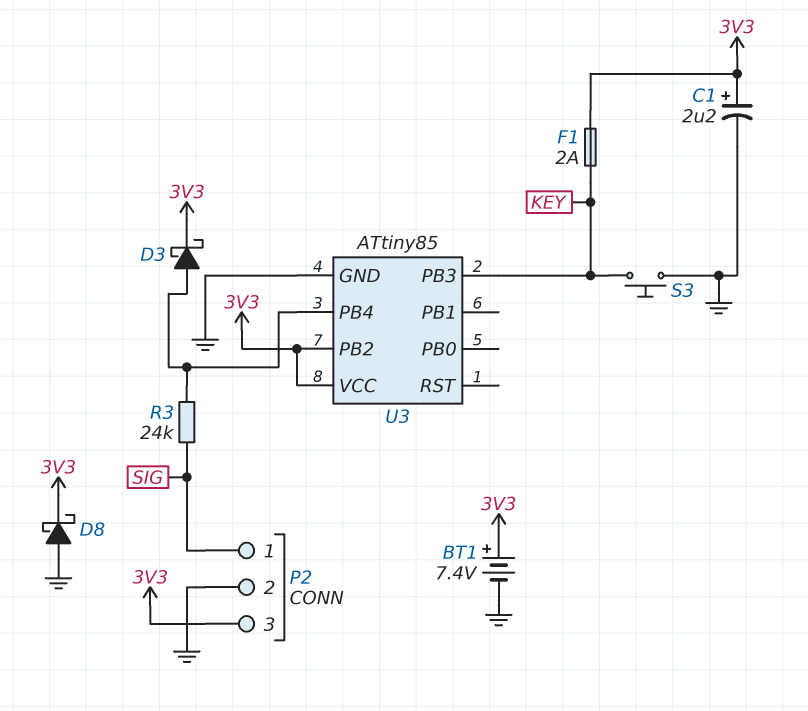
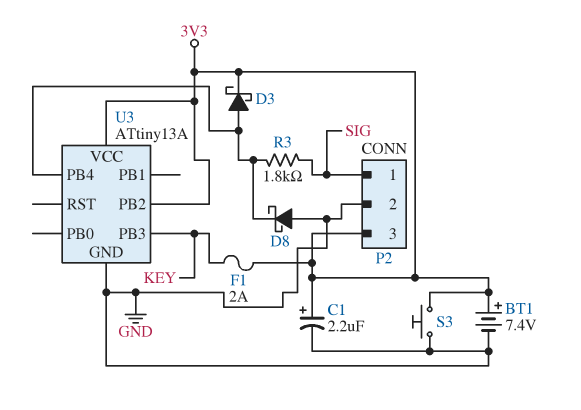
D8: schottky (A GND, K 3V3) -> schottky (A GND, K U3/PB4)
R3: 24k (SIG, U3/PB4) -> 1.8k (SIG, U3/PB4)
S3: button (GND, KEY) -> button (3V3, GND)
U3: ATtiny85 -> ATtiny13A

